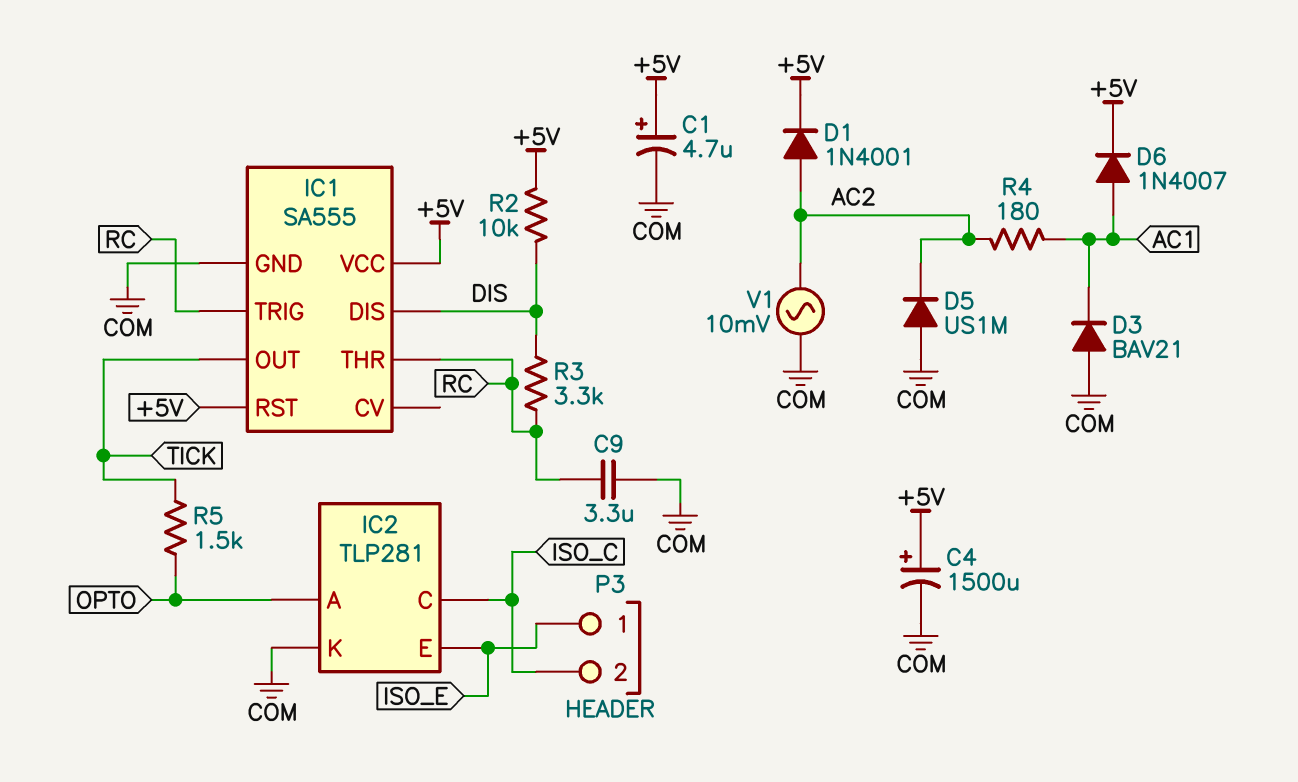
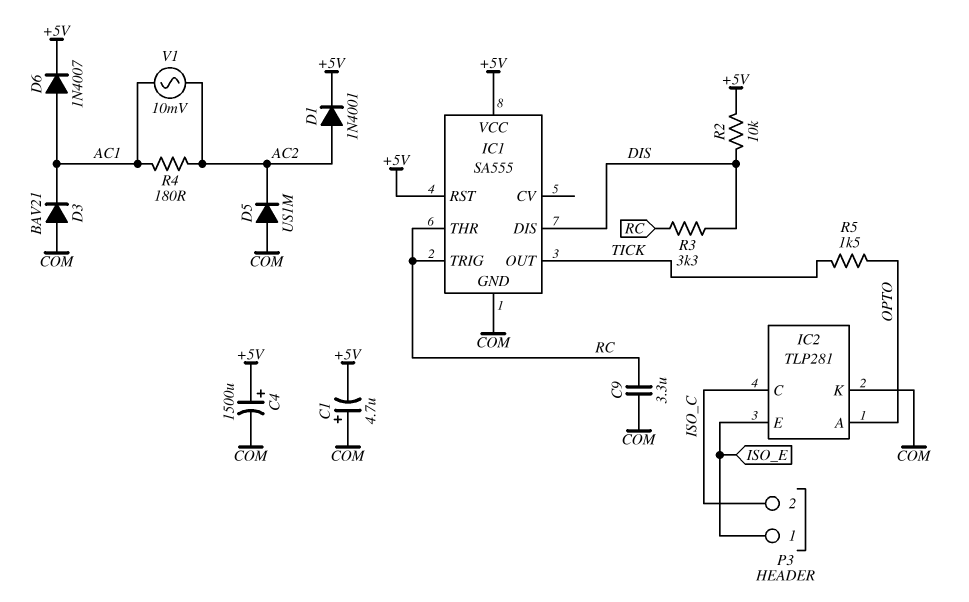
C1: 4.7uF (plus +5V, minus COM) -> 4.7uF (plus COM, minus +5V)
V1: AC 10mV (AC2, COM) -> AC 10mV (AC1, AC2)

